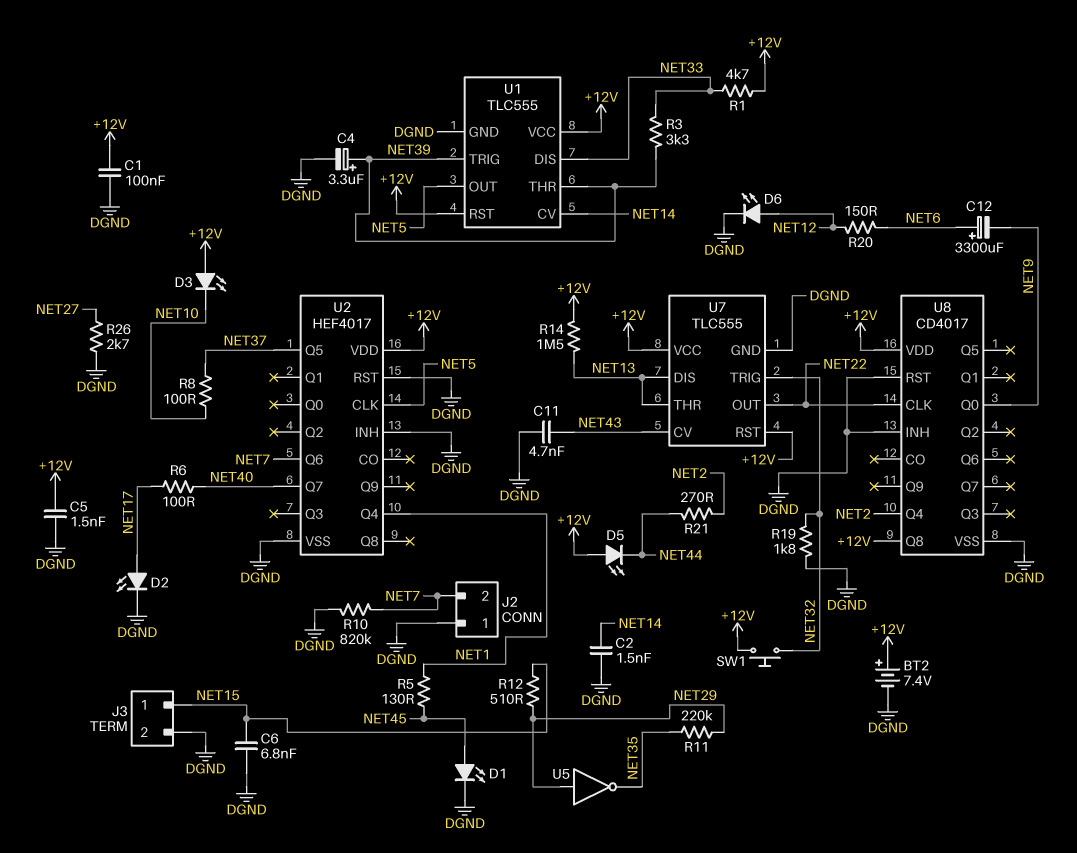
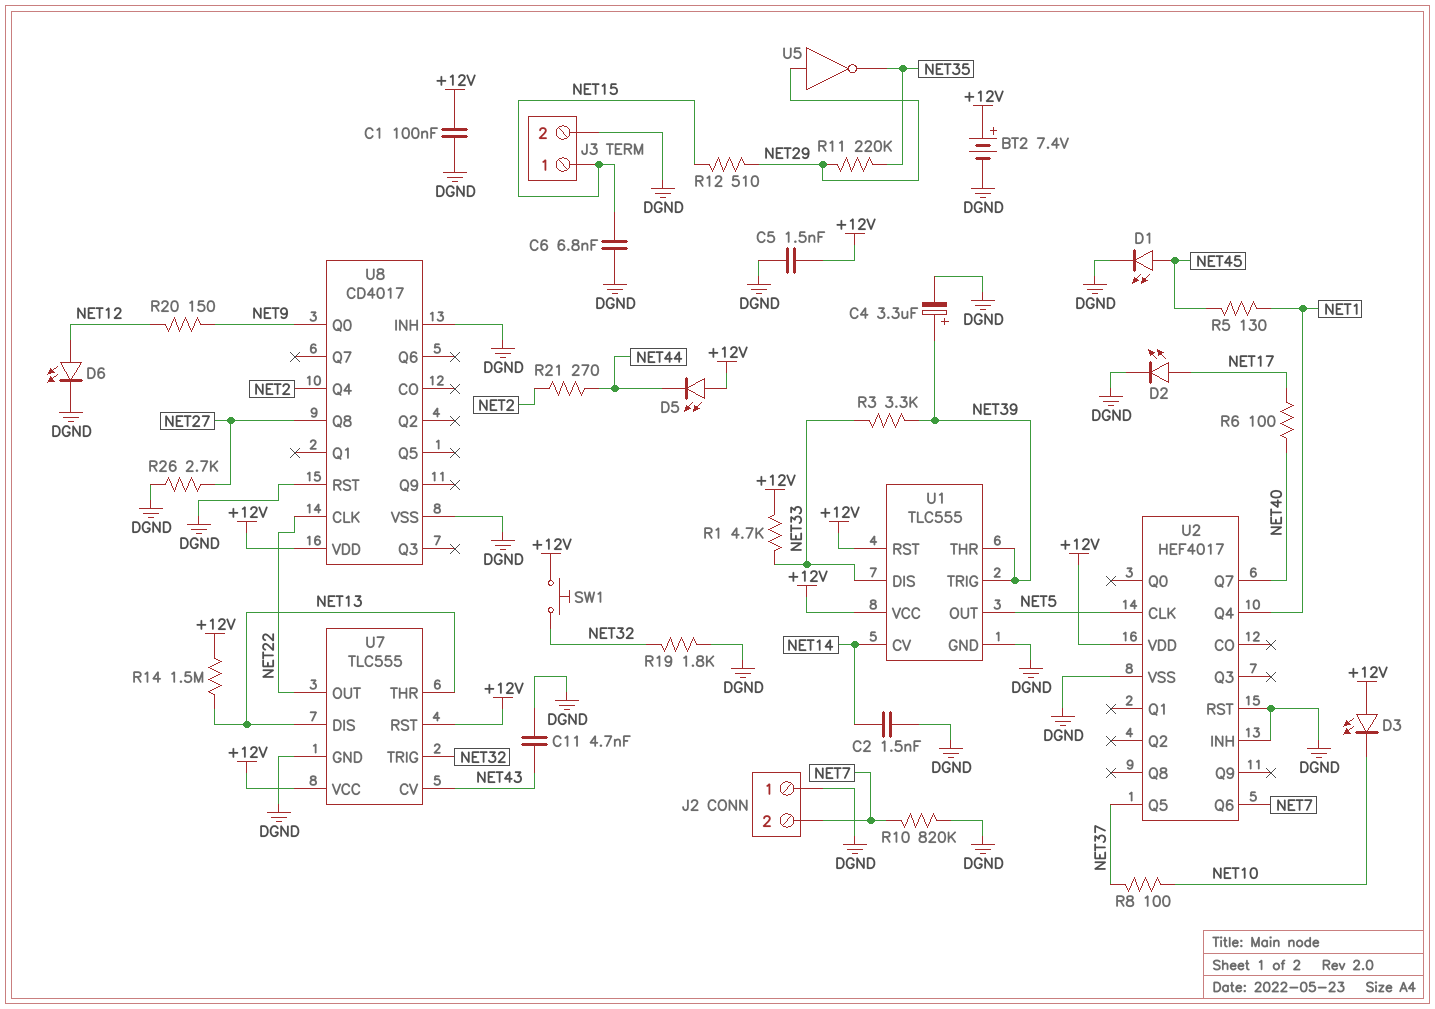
C12: 3300uF (plus NET6, minus NET9) -> none
R20: 150 (NET6, NET12) -> 150 (NET9, NET12)
U8 pin Q8: +12V -> NET27

